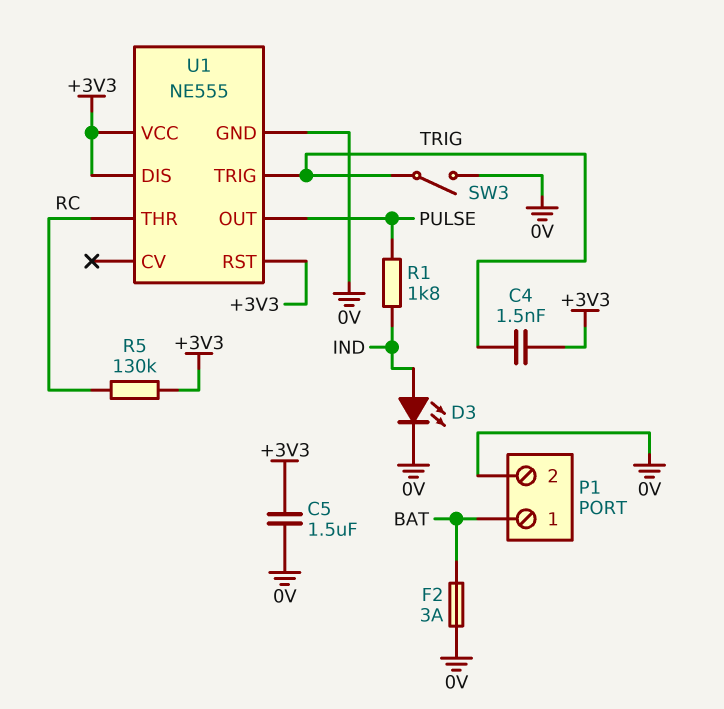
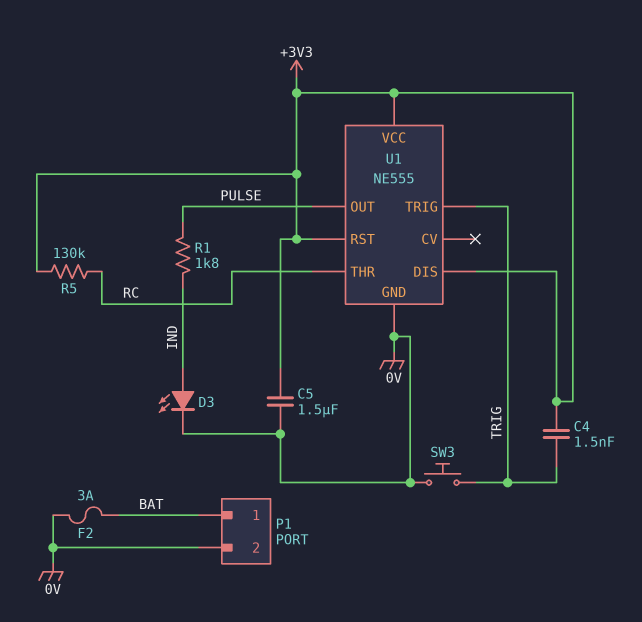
SW3: switch (0V, TRIG) -> button (0V, TRIG)

